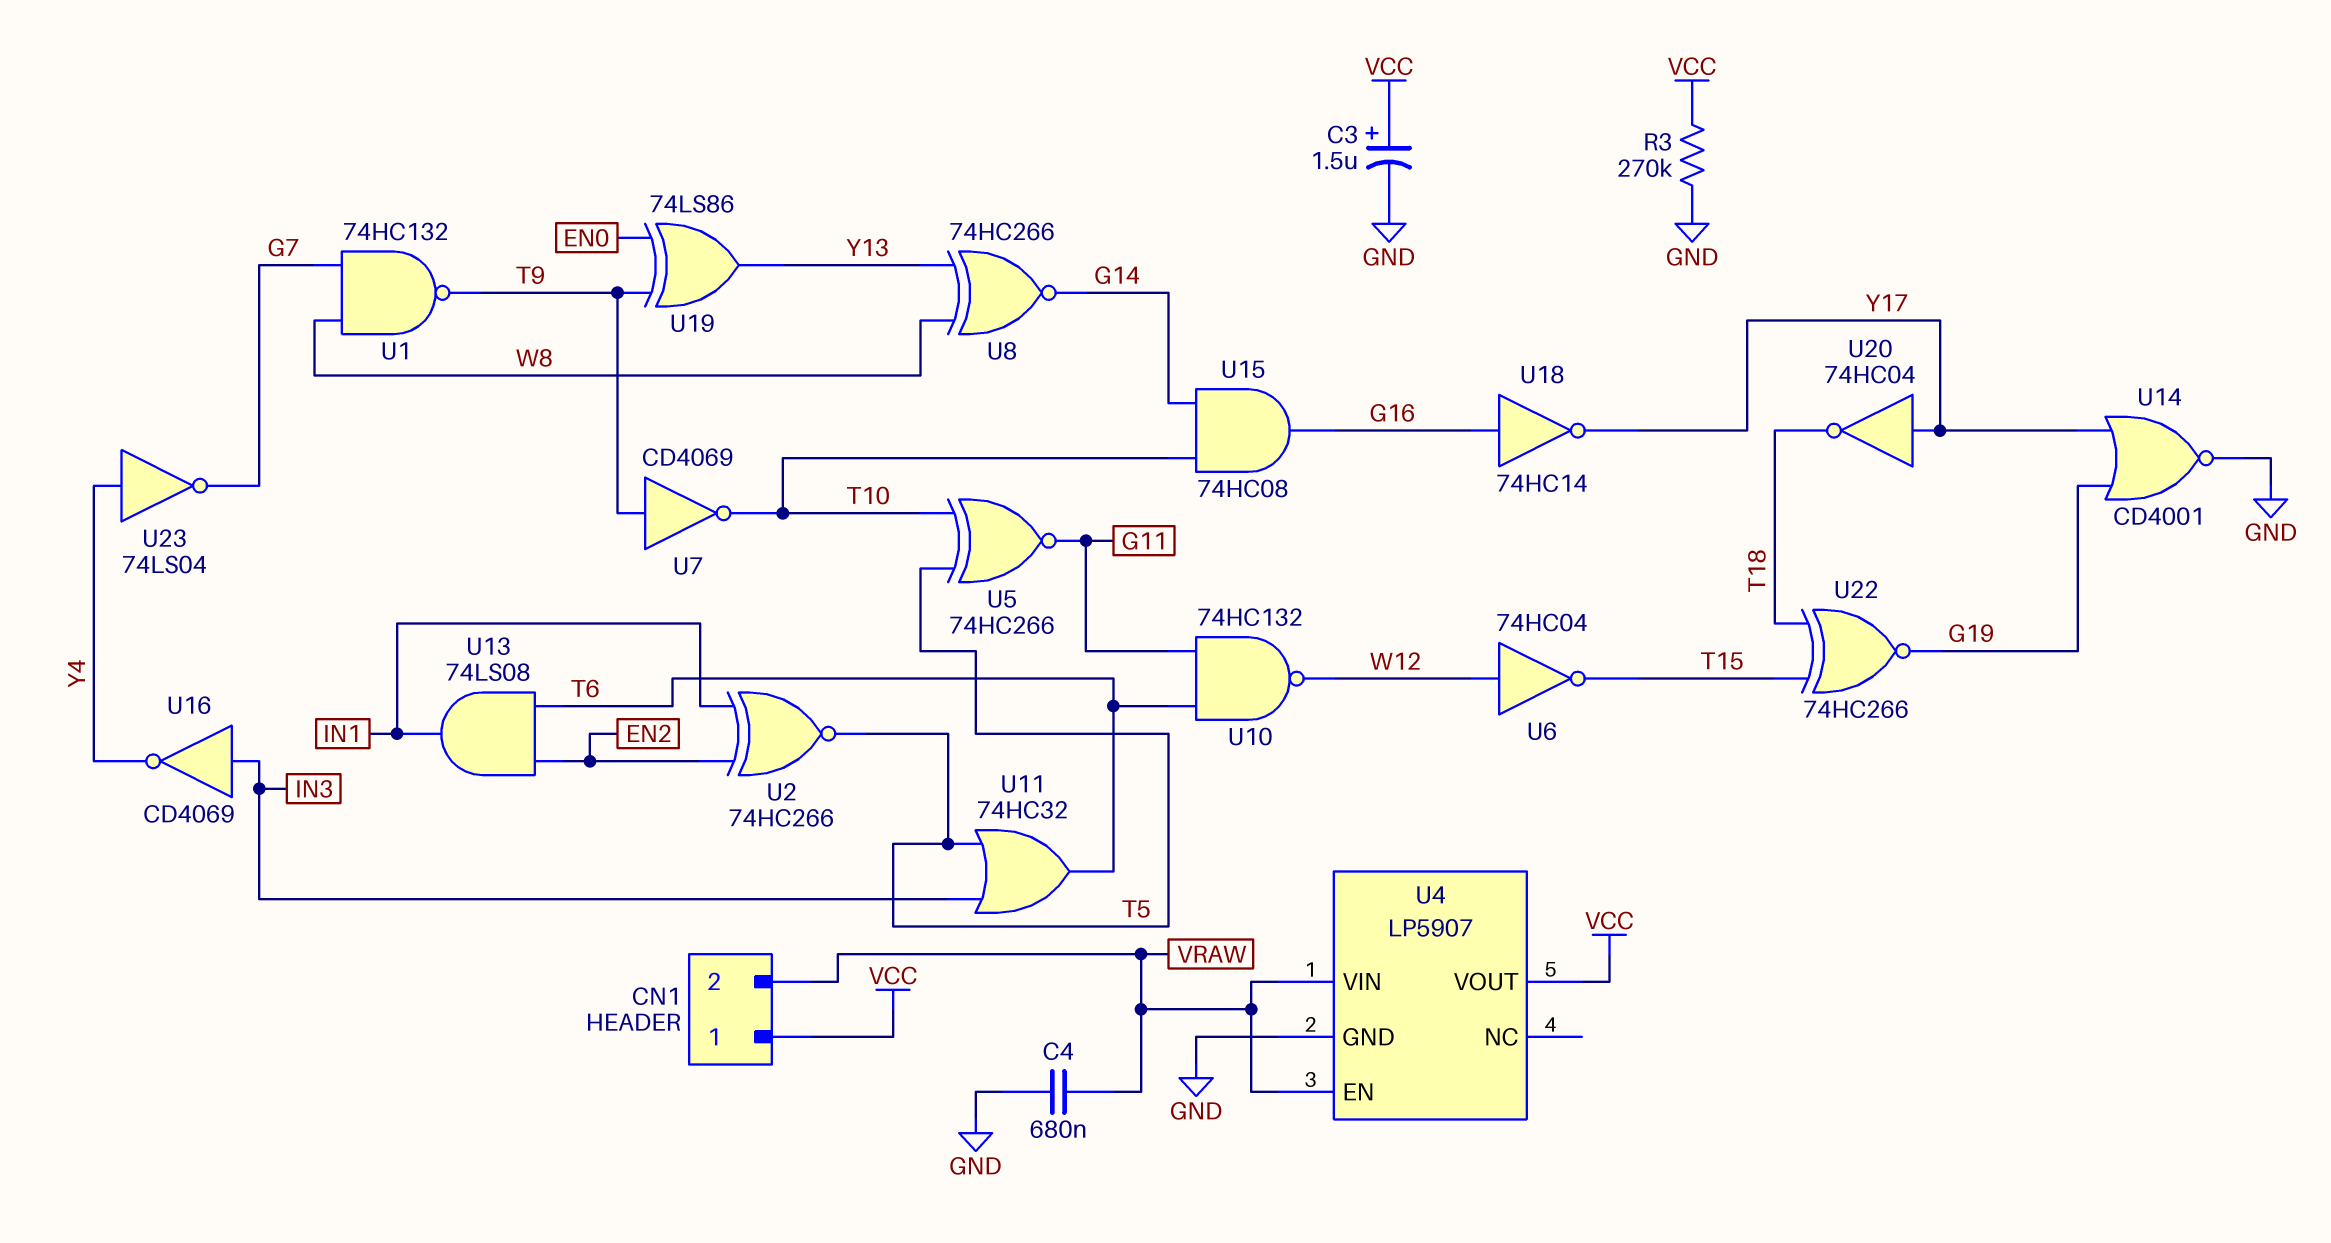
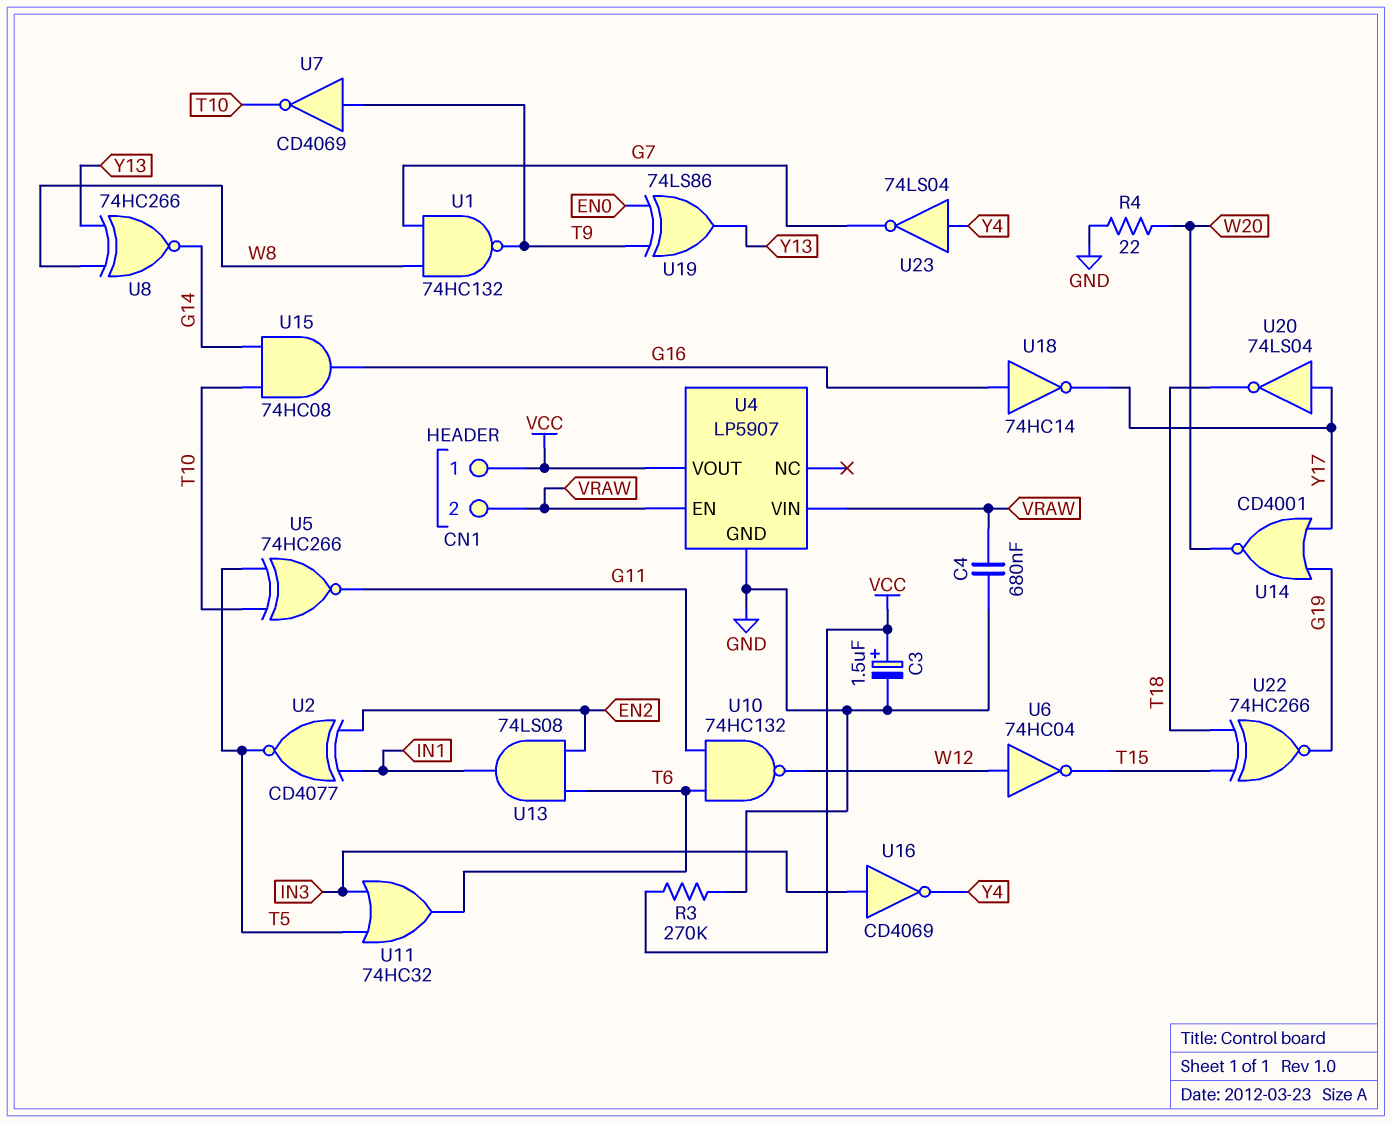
R4: none -> 22 (GND, W20)
U2: XNOR 74HC266 (in EN2, in IN1, out T5) -> XNOR CD4077 (in EN2, in IN1, out T5)
U14: NOR CD4001 (in G19, in Y17, out GND) -> NOR CD4001 (in G19, in Y17, out W20)
U20: NOT 74HC04 (in Y17, out T18) -> NOT 74LS04 (in Y17, out T18)

